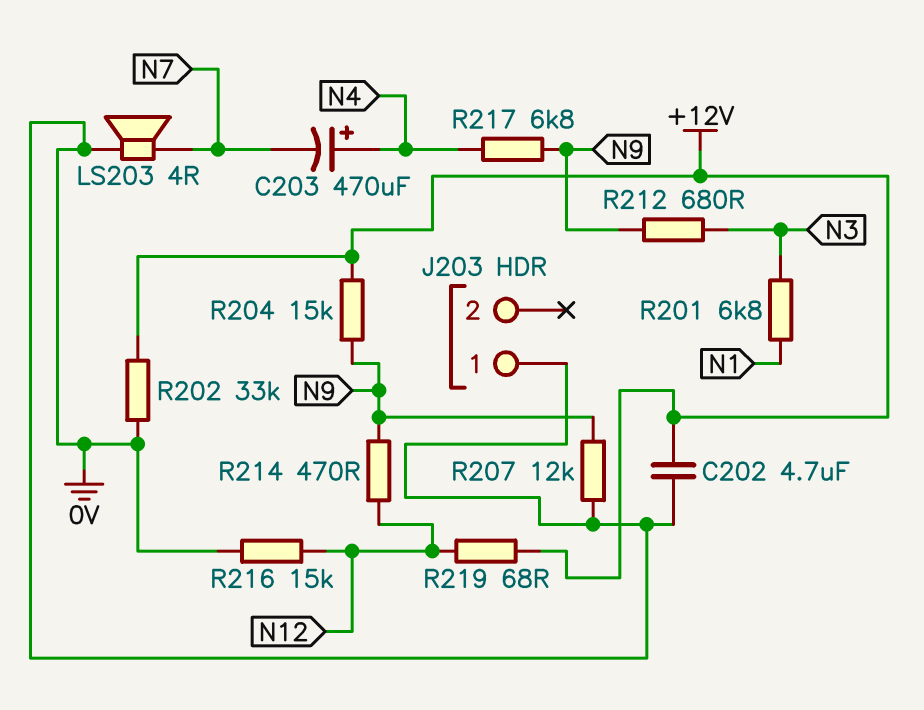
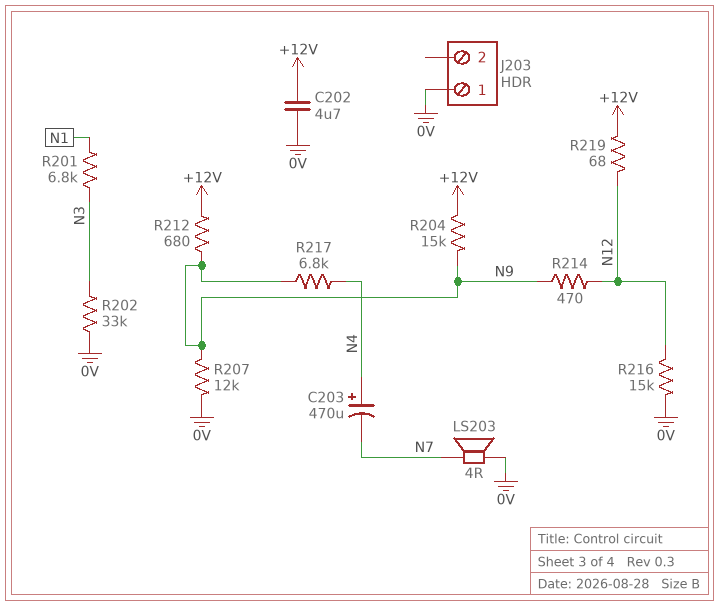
R202: 33k (+12V, 0V) -> 33k (0V, N3)
R212: 680 (N3, N9) -> 680 (+12V, N9)

